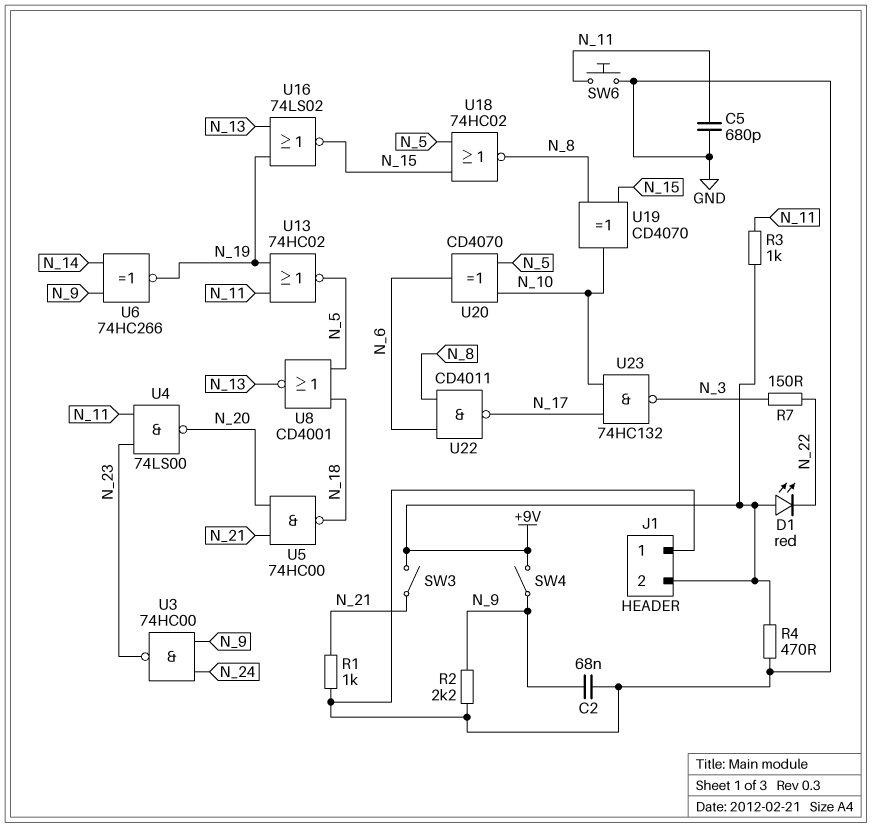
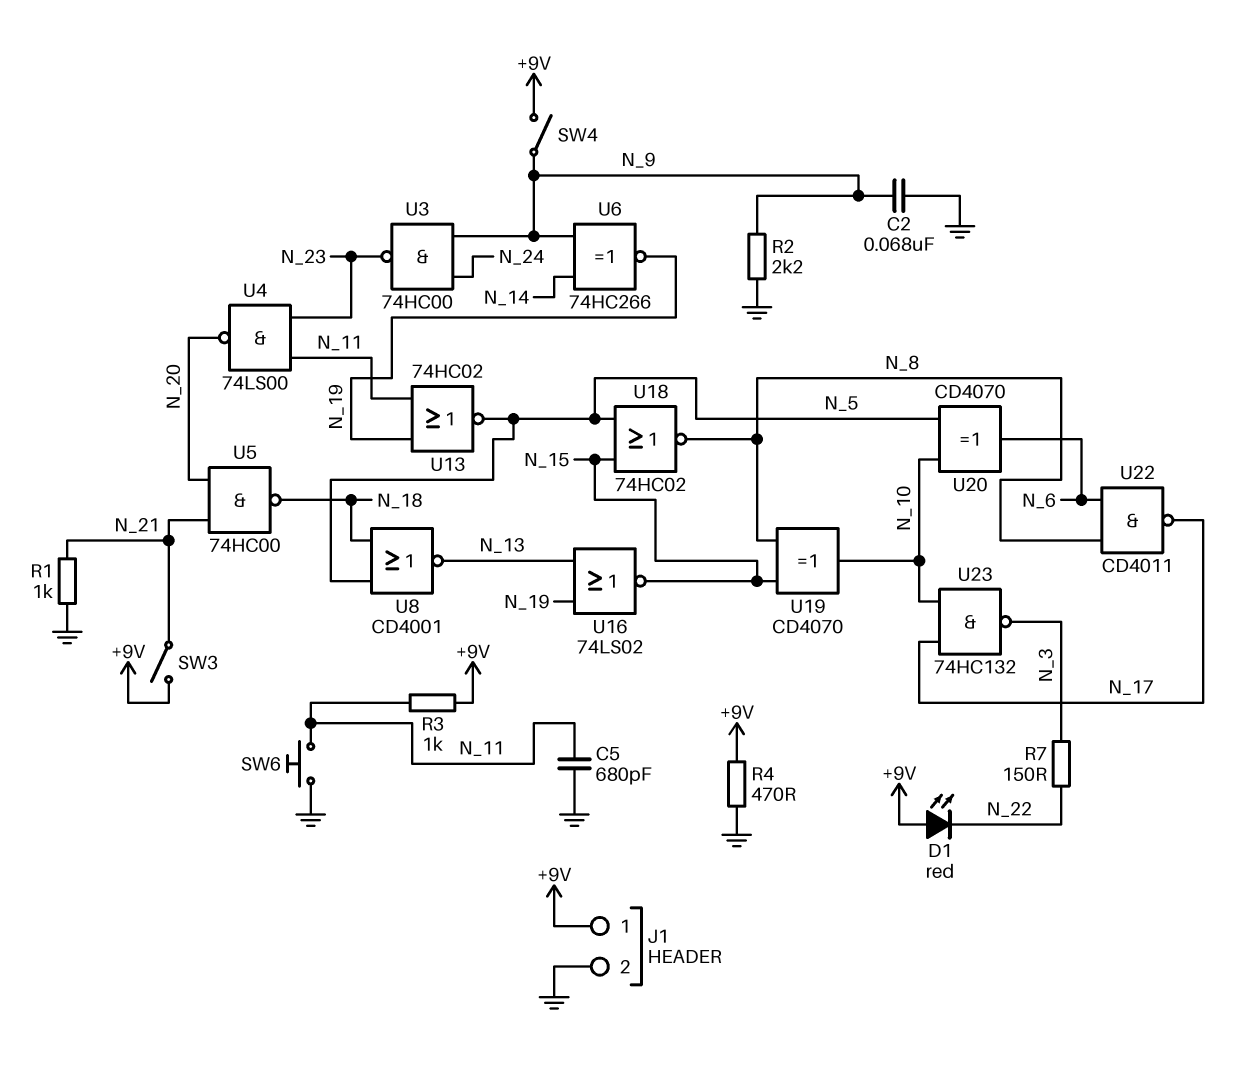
J1 pin 1: GND -> +9V
J1 pin 2: +9V -> GND

